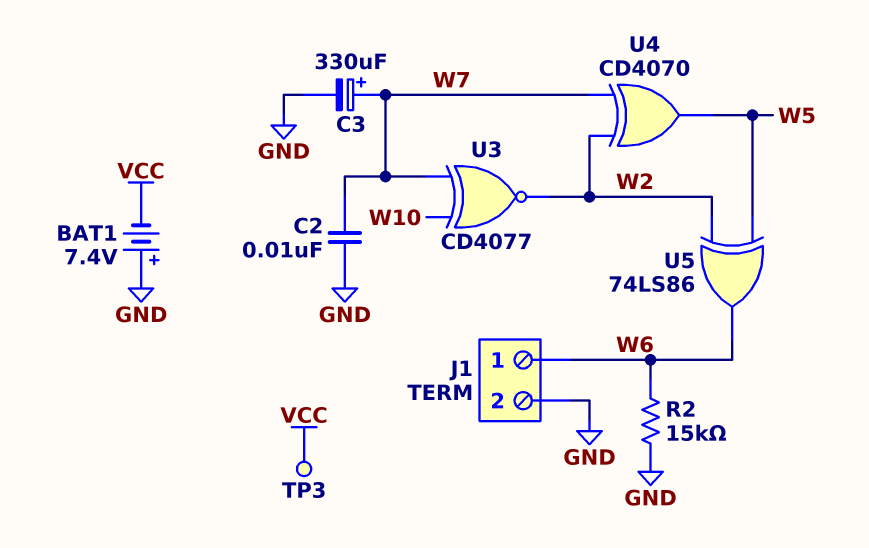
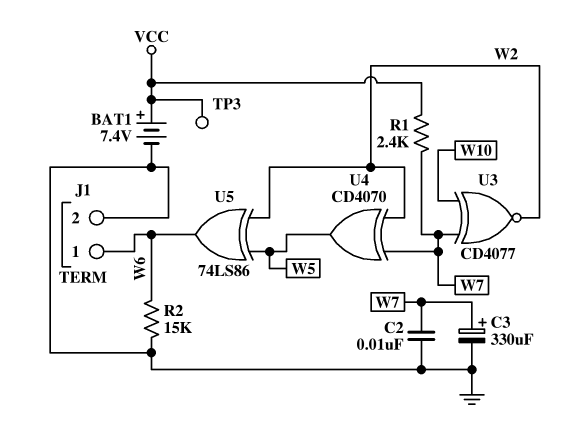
BAT1: 7.4V (plus GND, minus VCC) -> 7.4V (plus VCC, minus GND)
R1: none -> 2.4k (VCC, W7)

